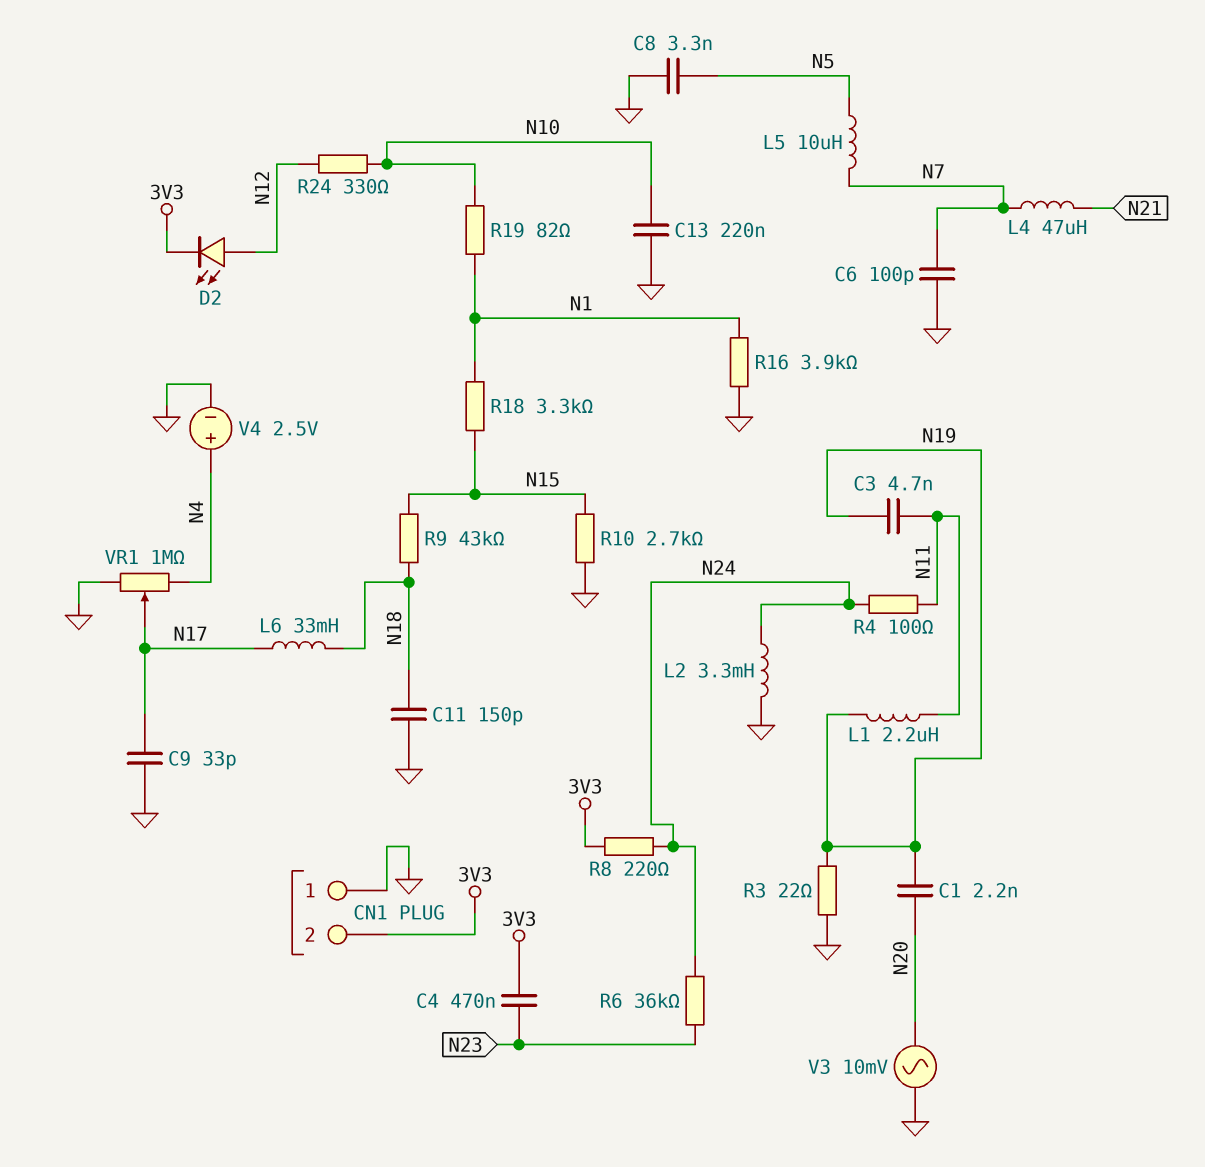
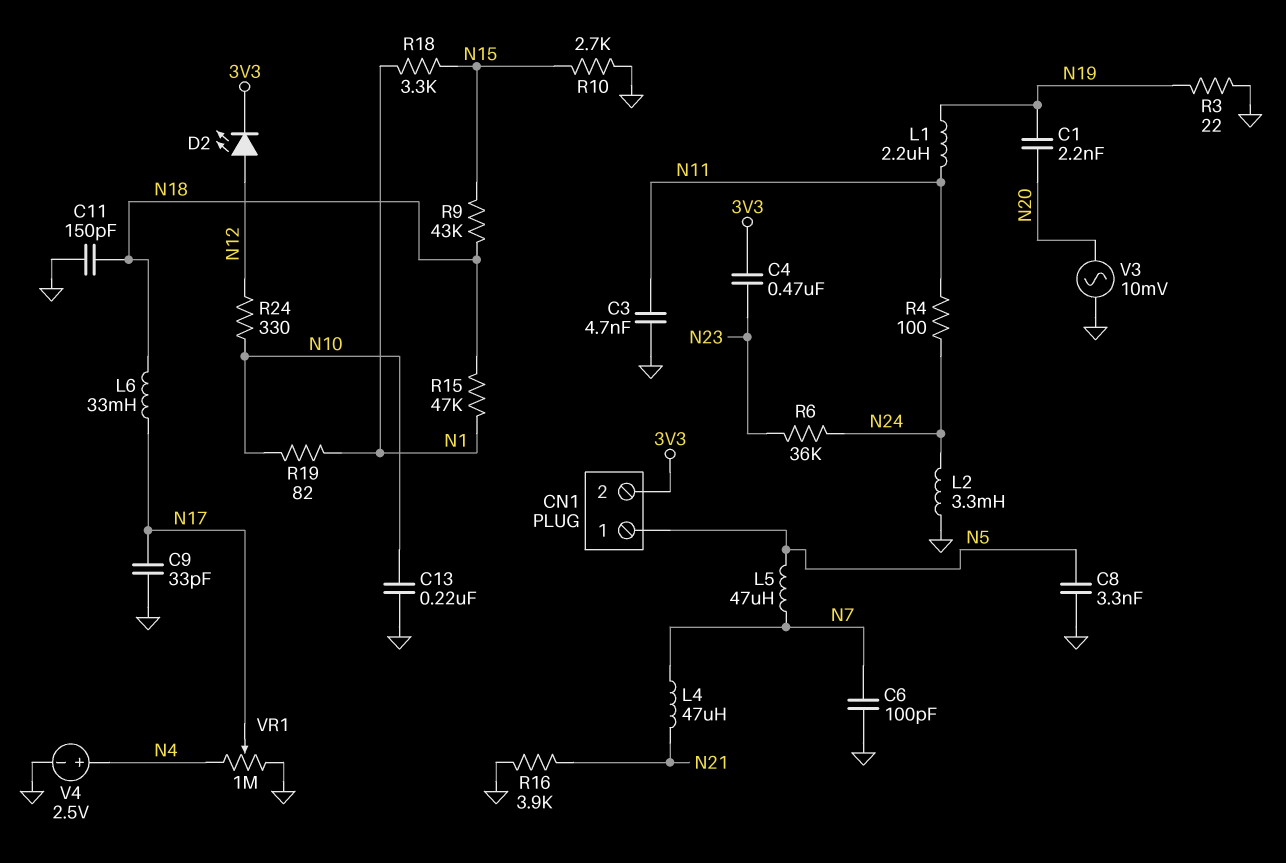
C3: 4.7nF (N11, N19) -> 4.7nF (GND, N11)
CN1 pin 1: GND -> N5
L5: 10uH (N5, N7) -> 47uH (N5, N7)
R8: 220 (3V3, N24) -> none
R15: none -> 47k (N1, N18)
R16: 3.9k (GND, N1) -> 3.9k (GND, N21)

